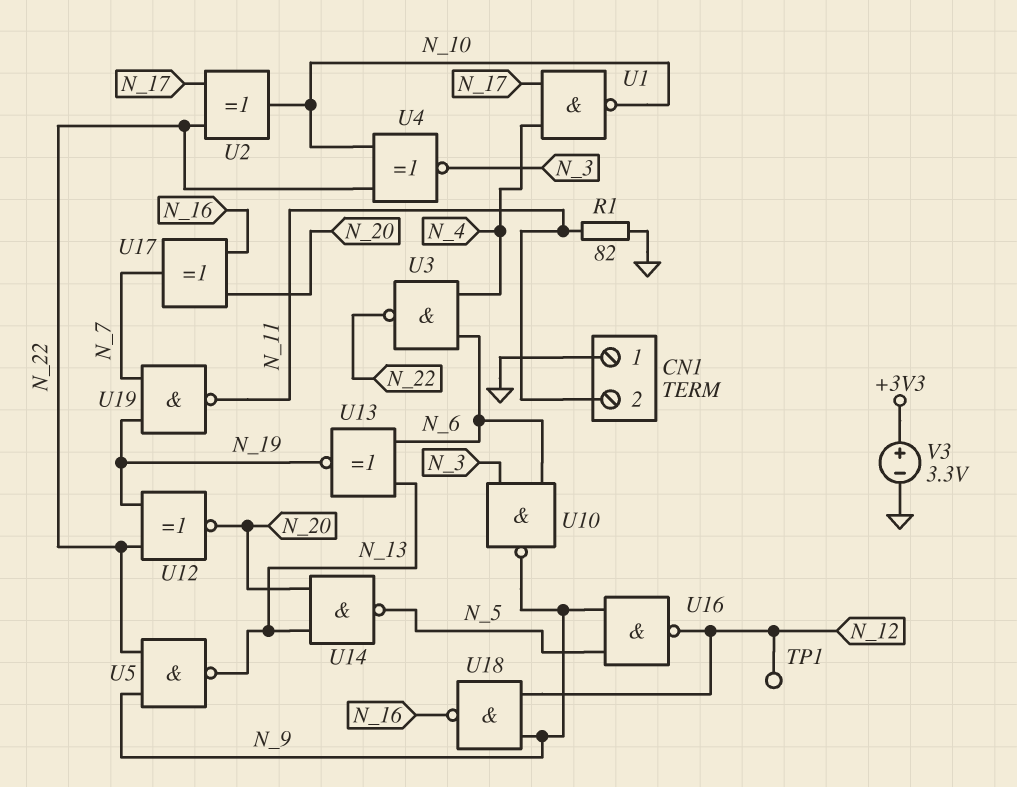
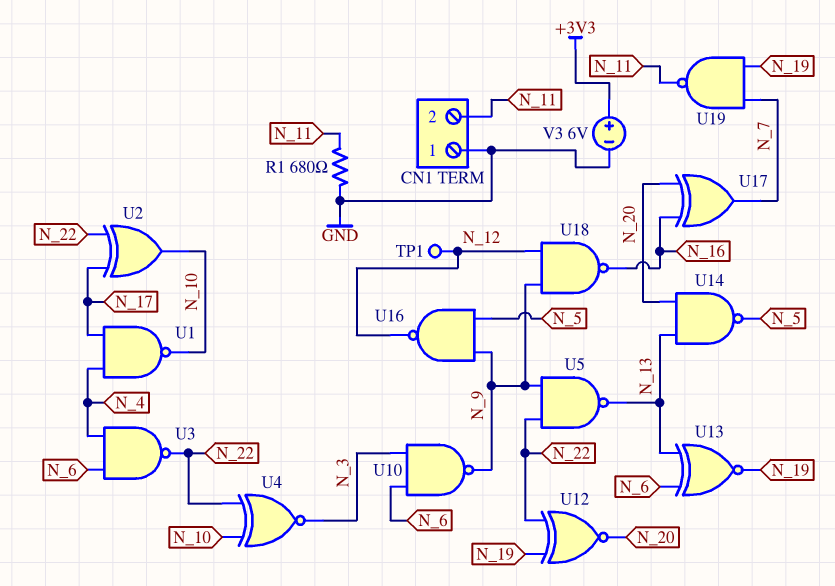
R1: 82 (GND, N_11) -> 680 (GND, N_11)
V3: 3.3V (plus +3V3, minus GND) -> 6V (plus +3V3, minus GND)

